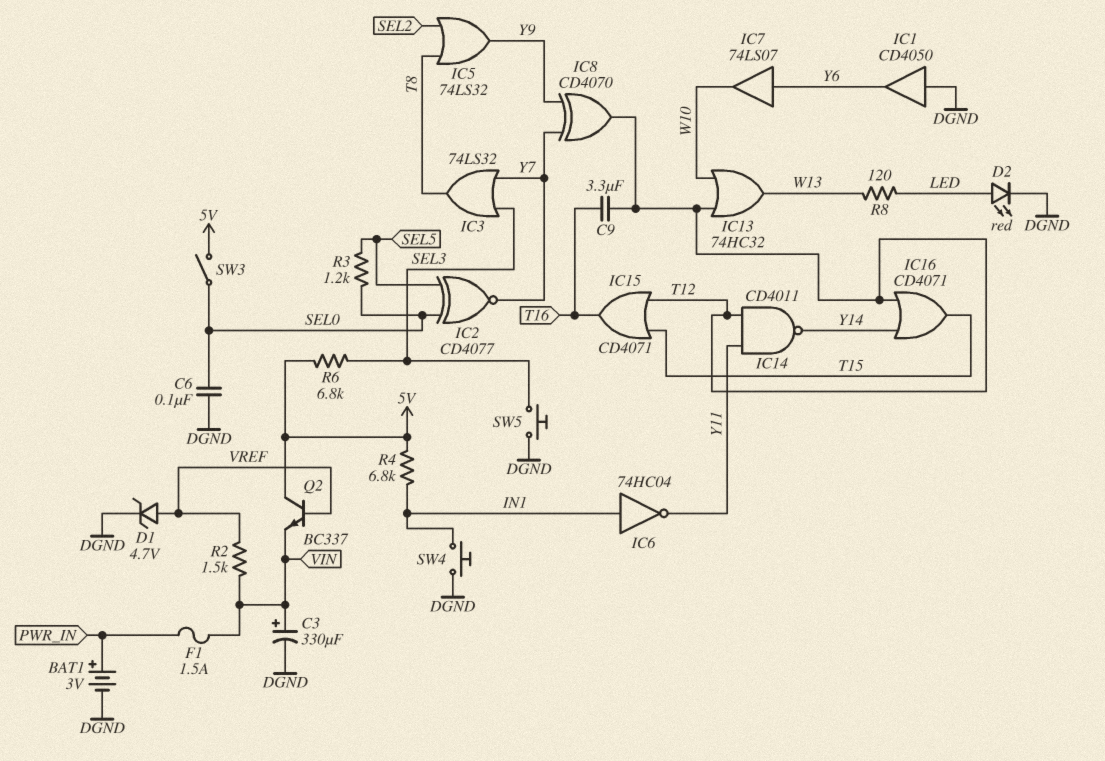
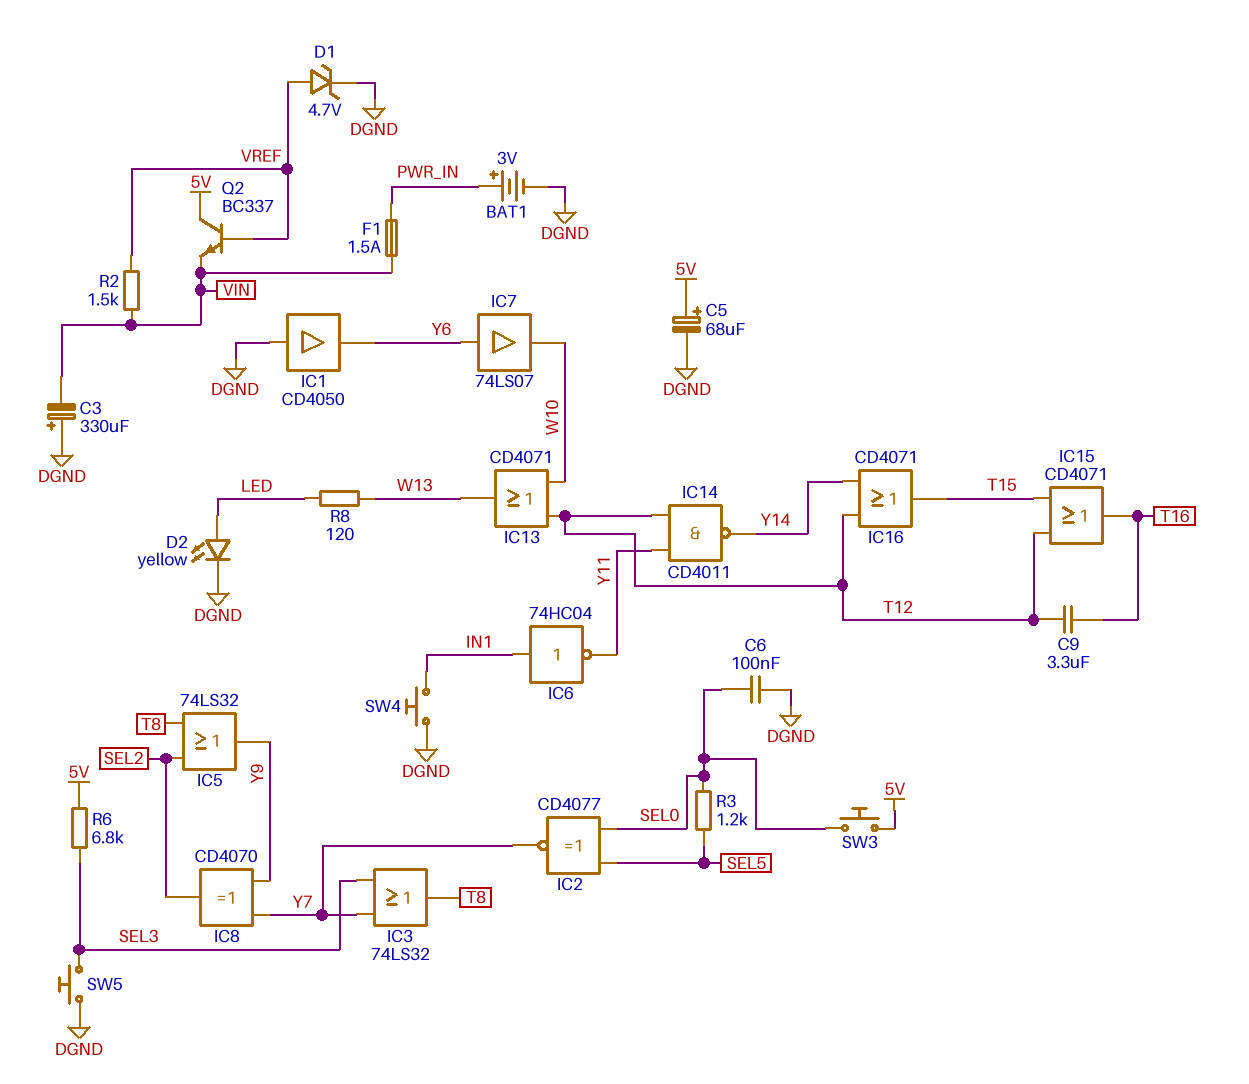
C3: 330uF (plus VIN, minus DGND) -> 330uF (plus DGND, minus VIN)
C5: none -> 68uF (plus 5V, minus DGND)
D2: LED red (A LED, K DGND) -> LED yellow (A LED, K DGND)
IC8: XOR CD4070 (in Y7, in Y9, out T12) -> XOR CD4070 (in Y7, in Y9, out SEL2)
IC13: OR 74HC32 (in T12, in W10, out W13) -> OR CD4071 (in T12, in W10, out W13)
R4: 6.8k (5V, IN1) -> none
SW3: switch (5V, SEL0) -> button (5V, SEL0)

